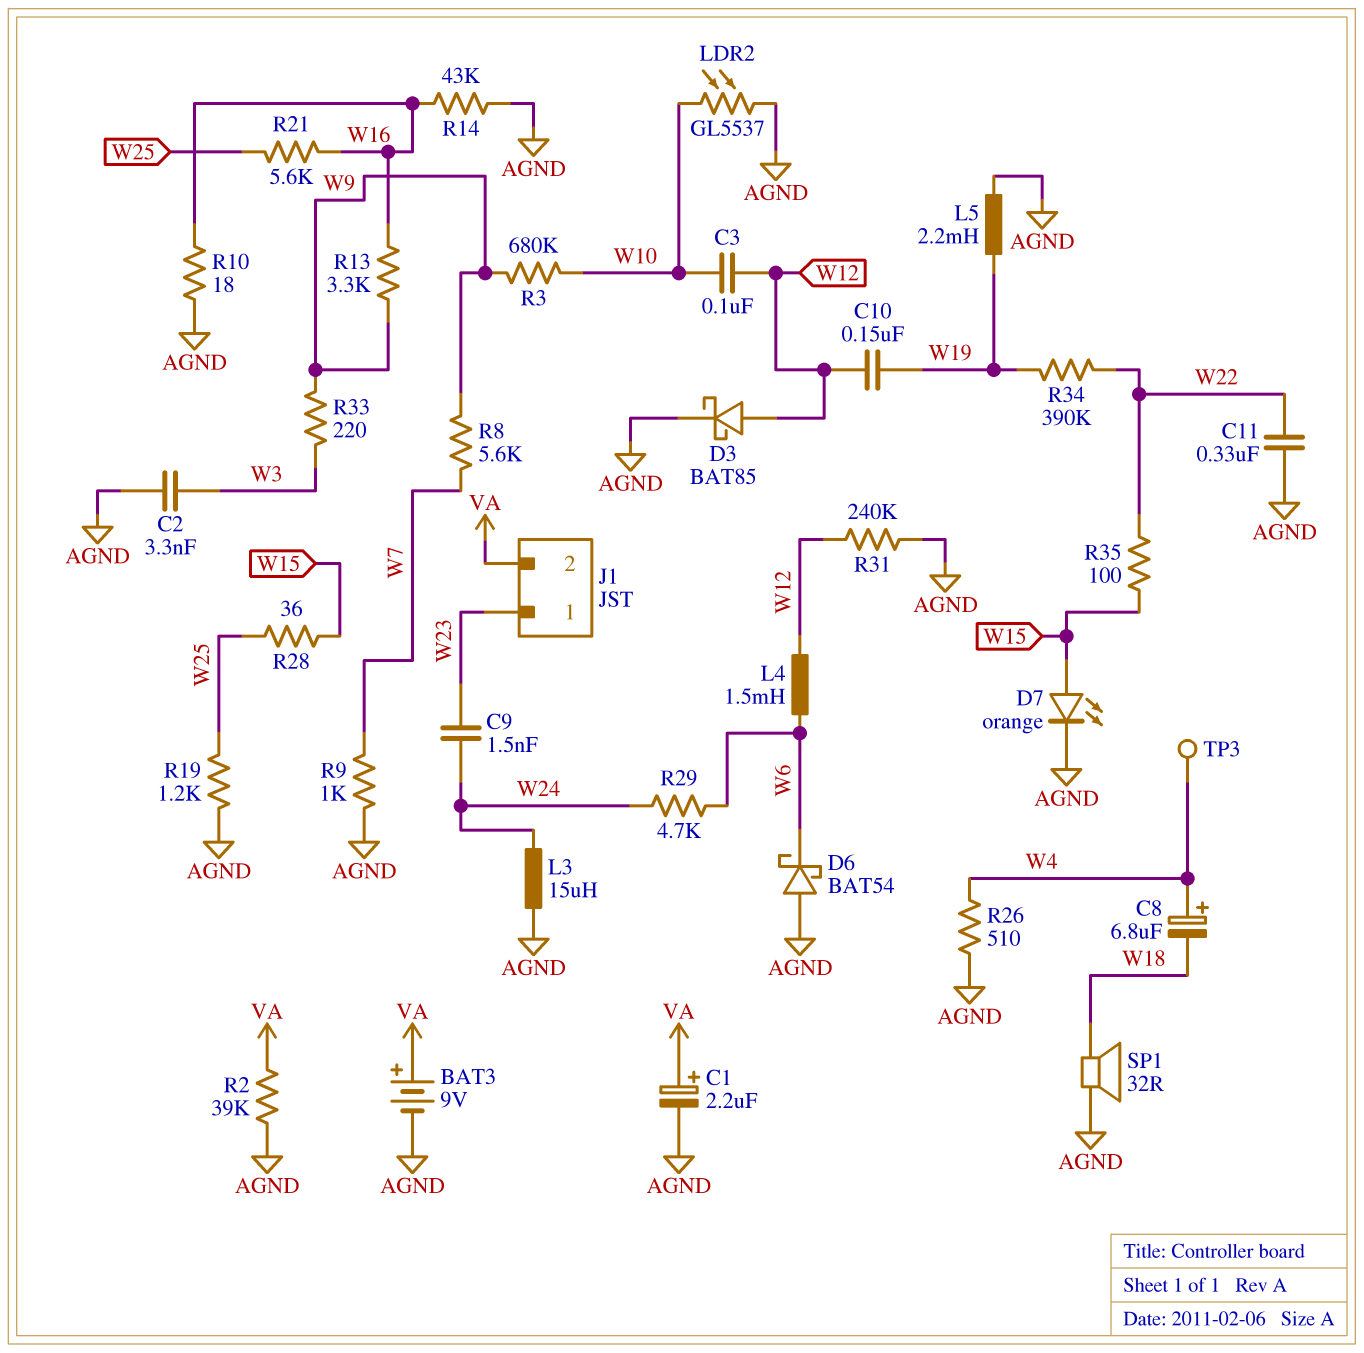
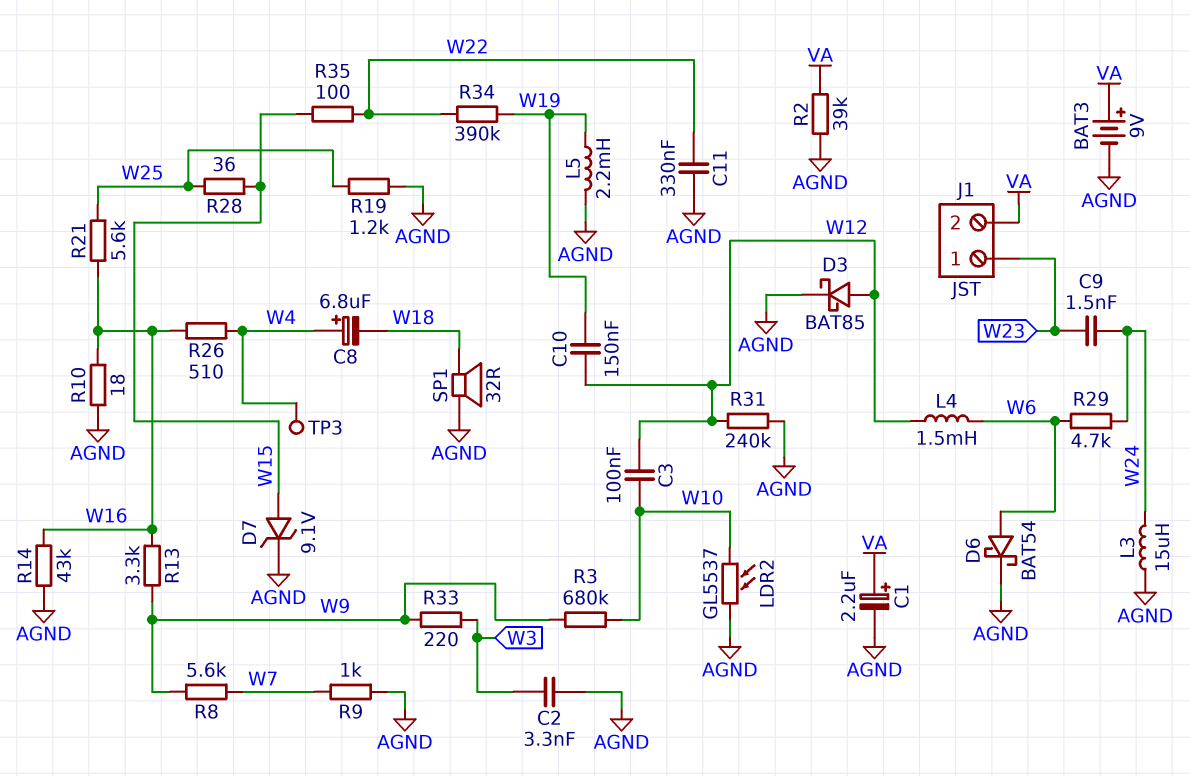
D6: schottky BAT54 (A AGND, K W6) -> schottky BAT54 (A W6, K AGND)
D7: LED orange (A W15, K AGND) -> zener 9.1V (A W15, K AGND)
R26: 510 (AGND, W4) -> 510 (W4, W16)

